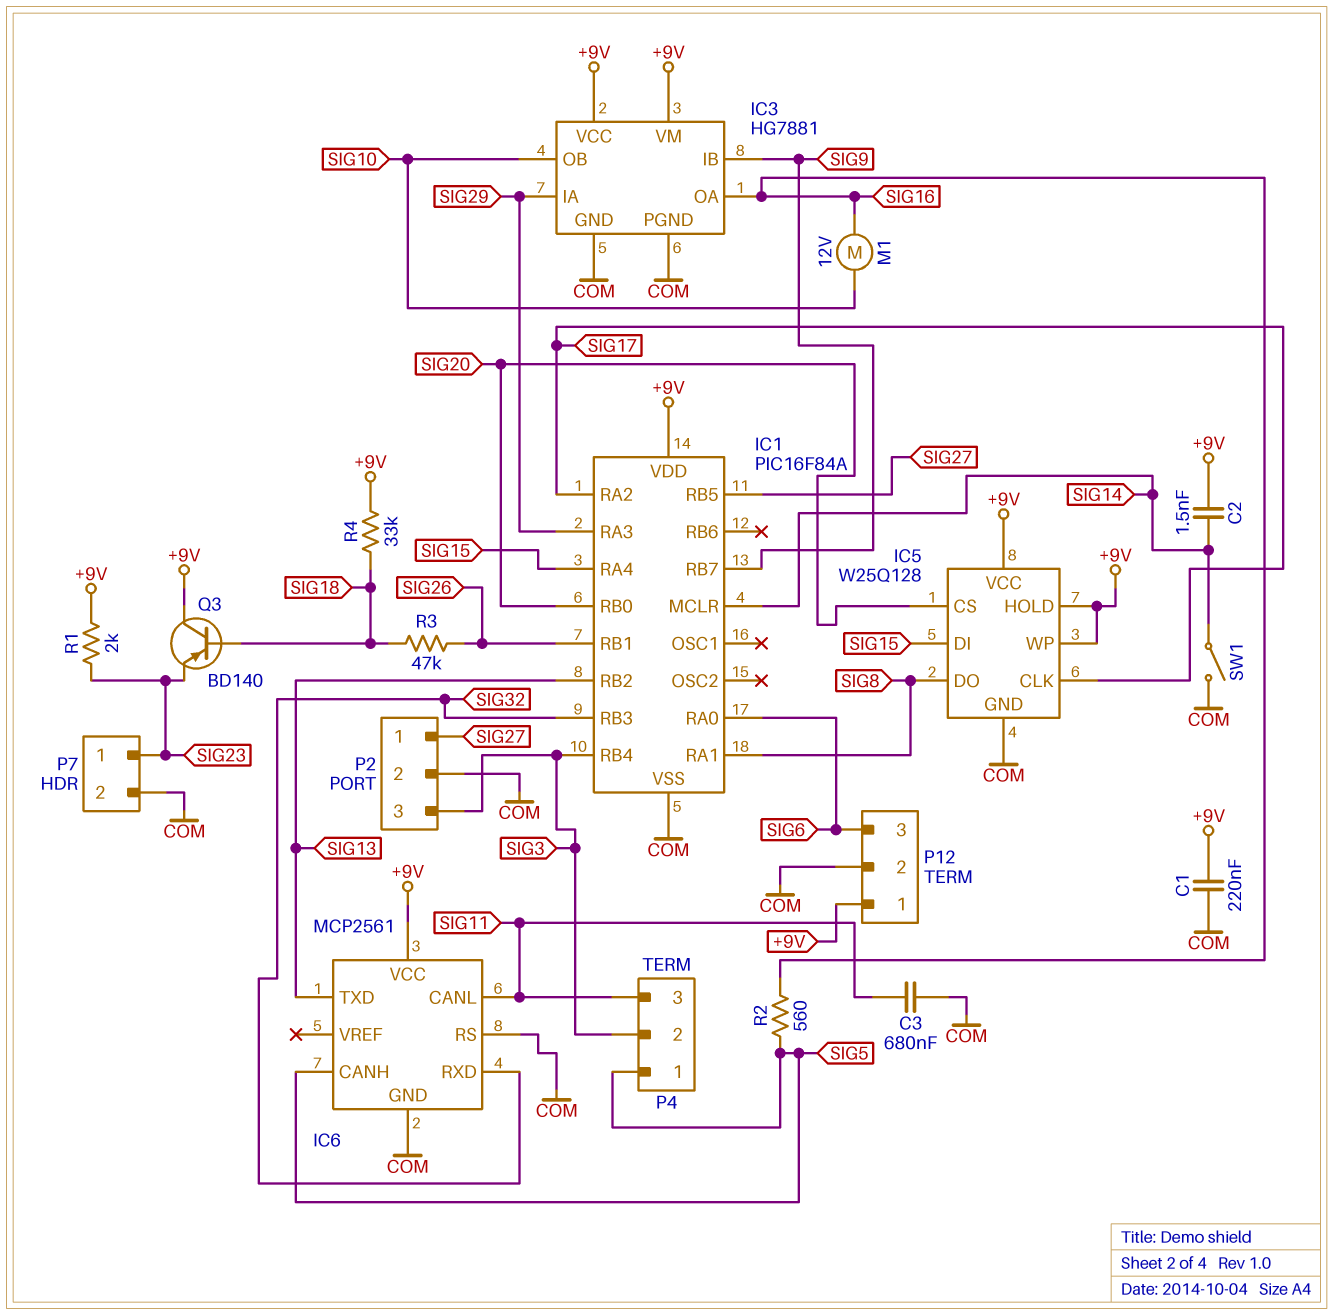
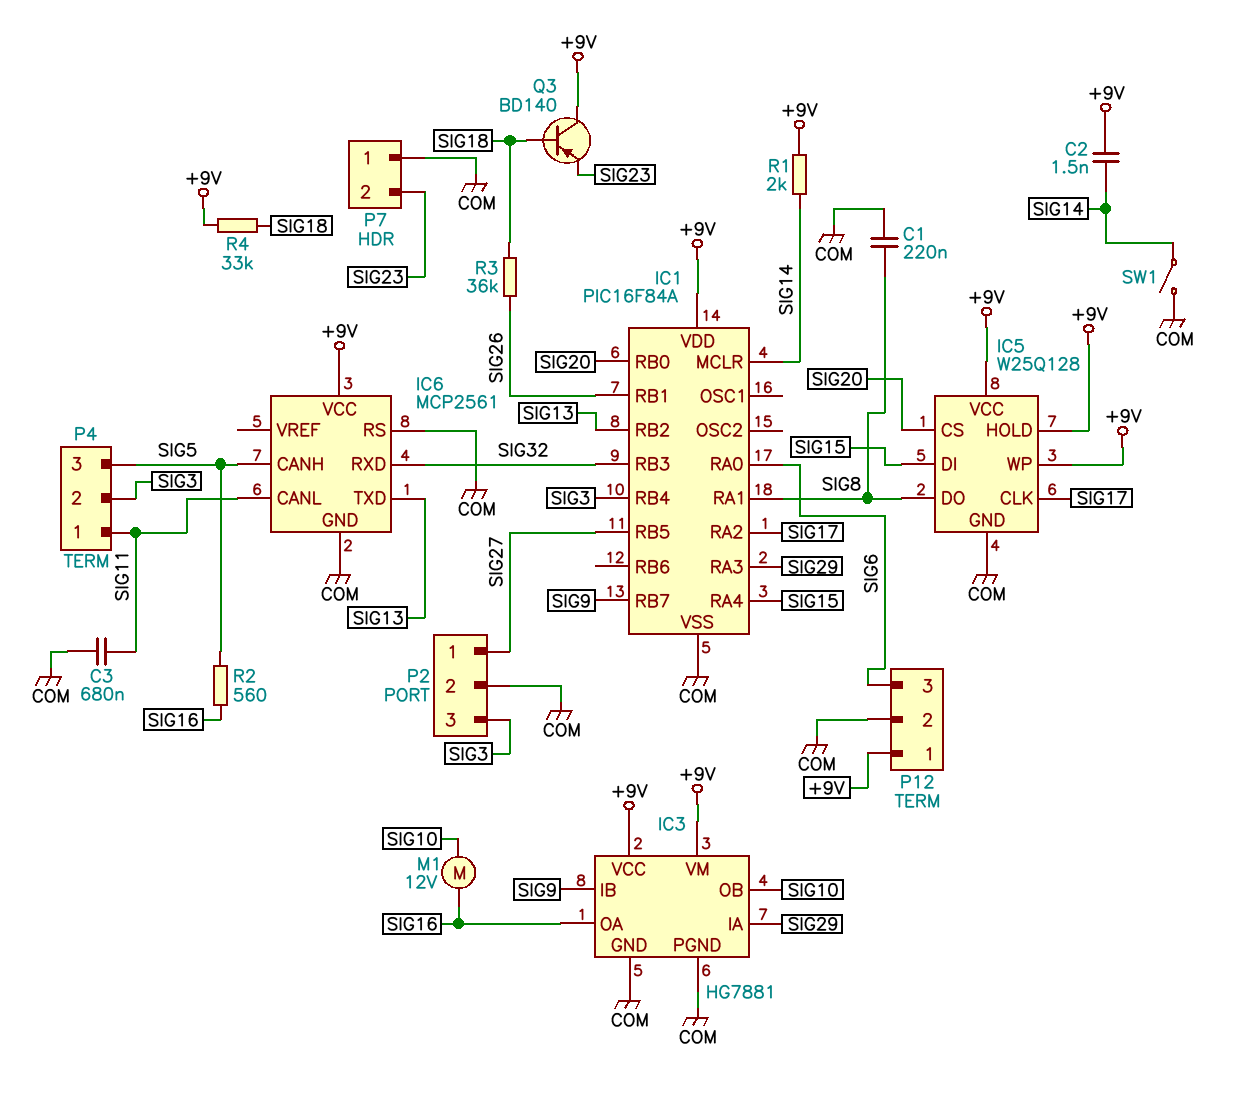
C1: 220nF (+9V, COM) -> 220nF (COM, SIG8)
P4 pin 1: SIG5 -> SIG11
P4 pin 3: SIG11 -> SIG5
P7 pin 1: SIG23 -> COM
P7 pin 2: COM -> SIG23
R1: 2k (+9V, SIG23) -> 2k (+9V, SIG14)
R3: 47k (SIG18, SIG26) -> 36k (SIG18, SIG26)

